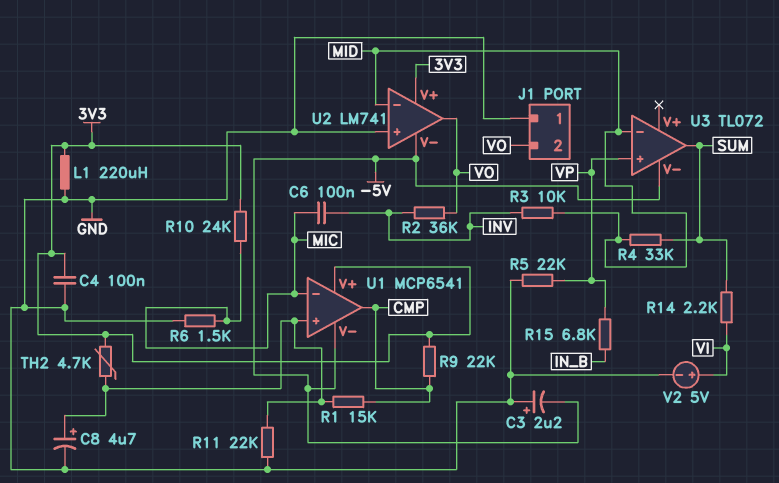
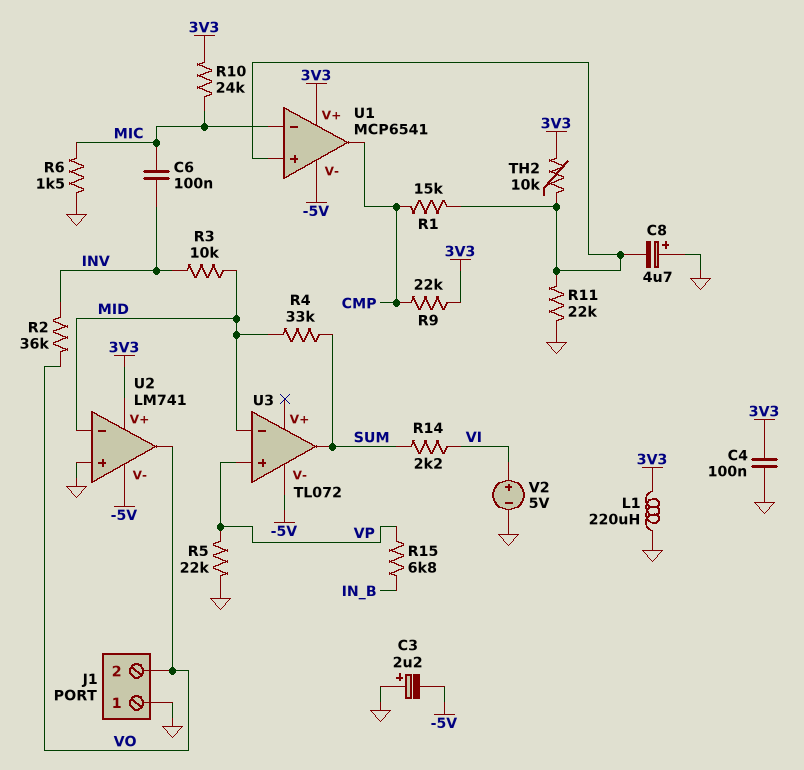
C8: 4.7uF (plus U1/in+, minus GND) -> 4.7uF (plus GND, minus U1/in+)
TH2: 4.7k (3V3, U1/in+) -> 10k (3V3, U1/in+)

